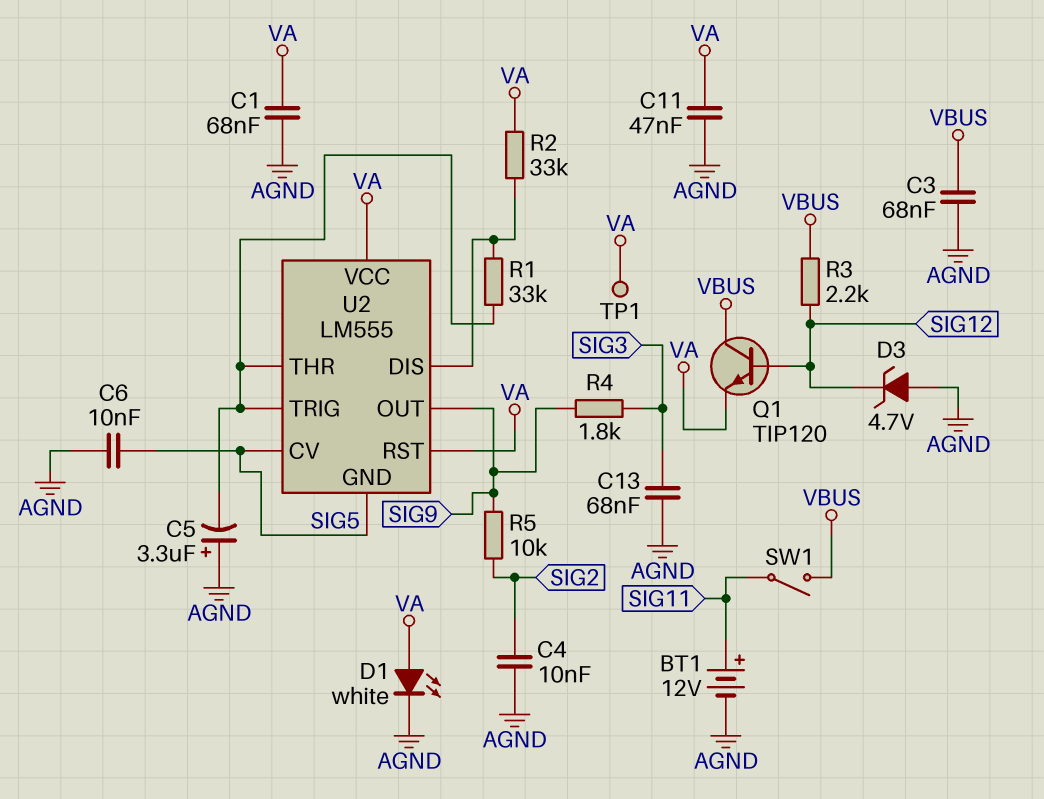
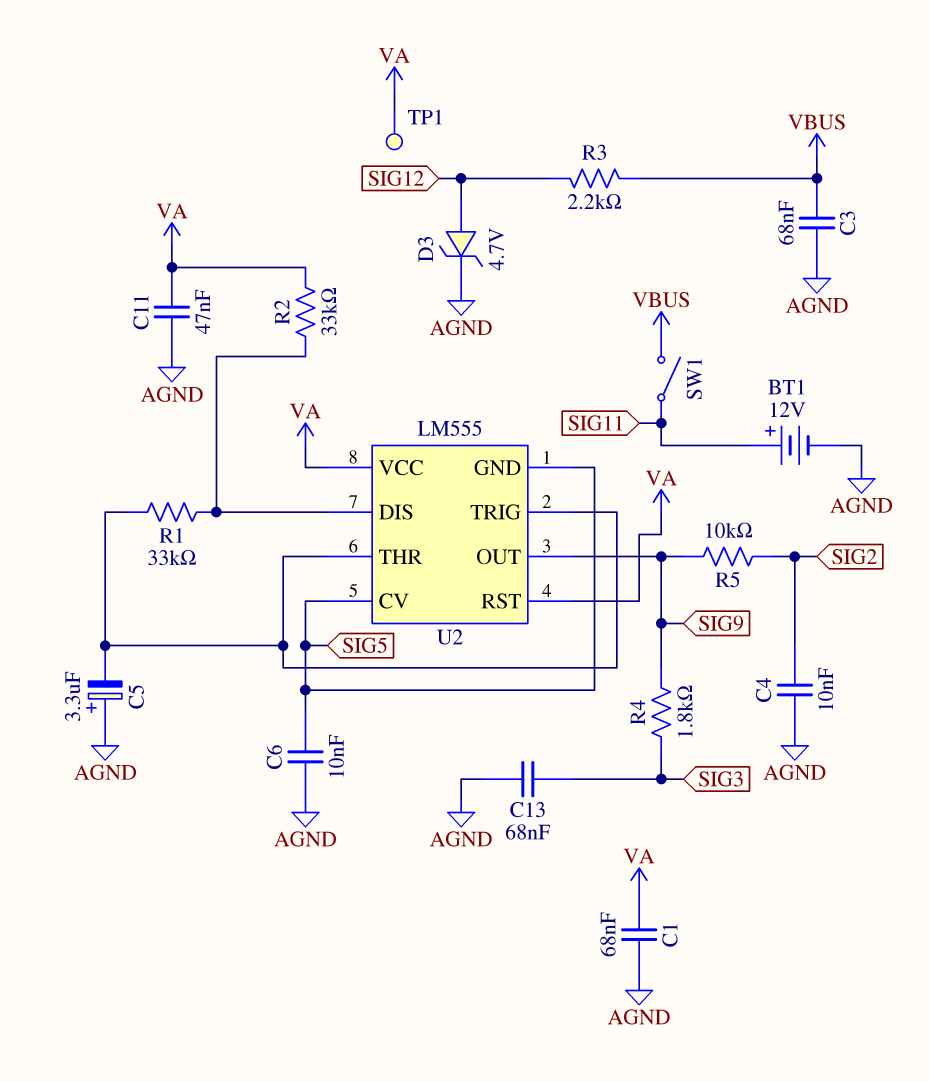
D1: LED white (A VA, K AGND) -> none
D3: zener 4.7V (A AGND, K SIG12) -> zener 4.7V (A SIG12, K AGND)
Q1: NPN TIP120 (B SIG12, C VBUS, E VA) -> none

